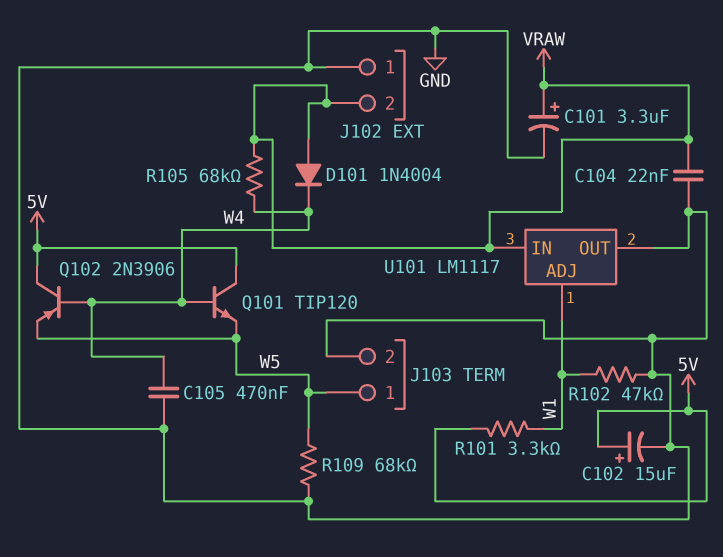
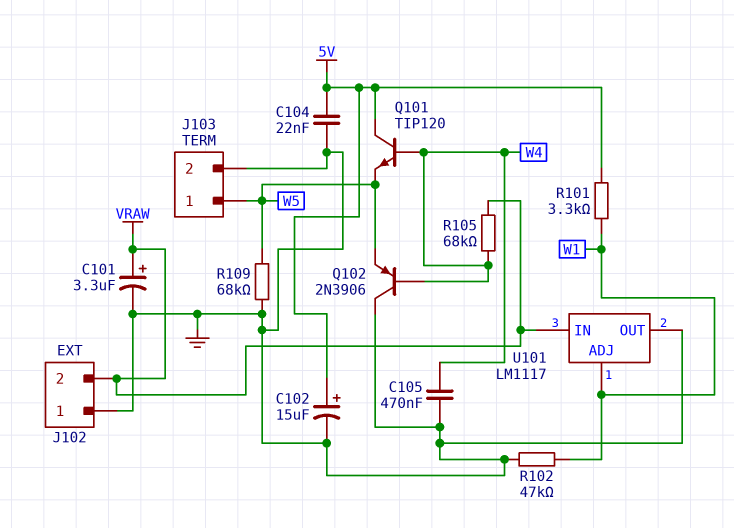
C104: 22nF (GND, VRAW) -> 22nF (5V, GND)
D101: diode 1N4004 (A VRAW, K W4) -> none
Q102: PNP 2N3906 (B W4, C 5V, E W5) -> PNP 2N3906 (B W4, C GND, E W5)

